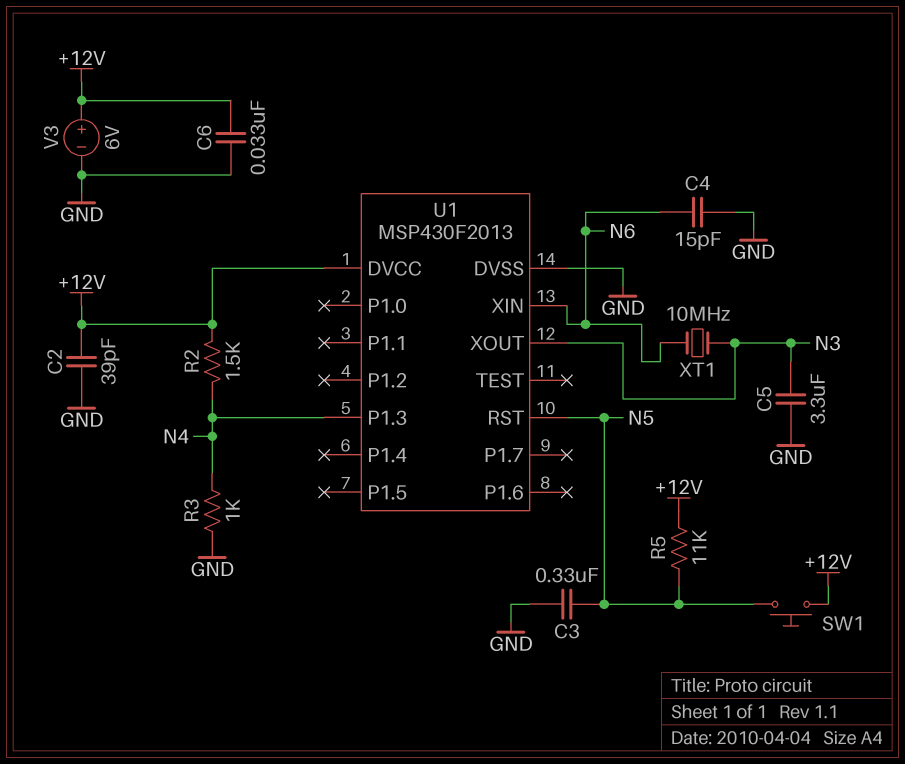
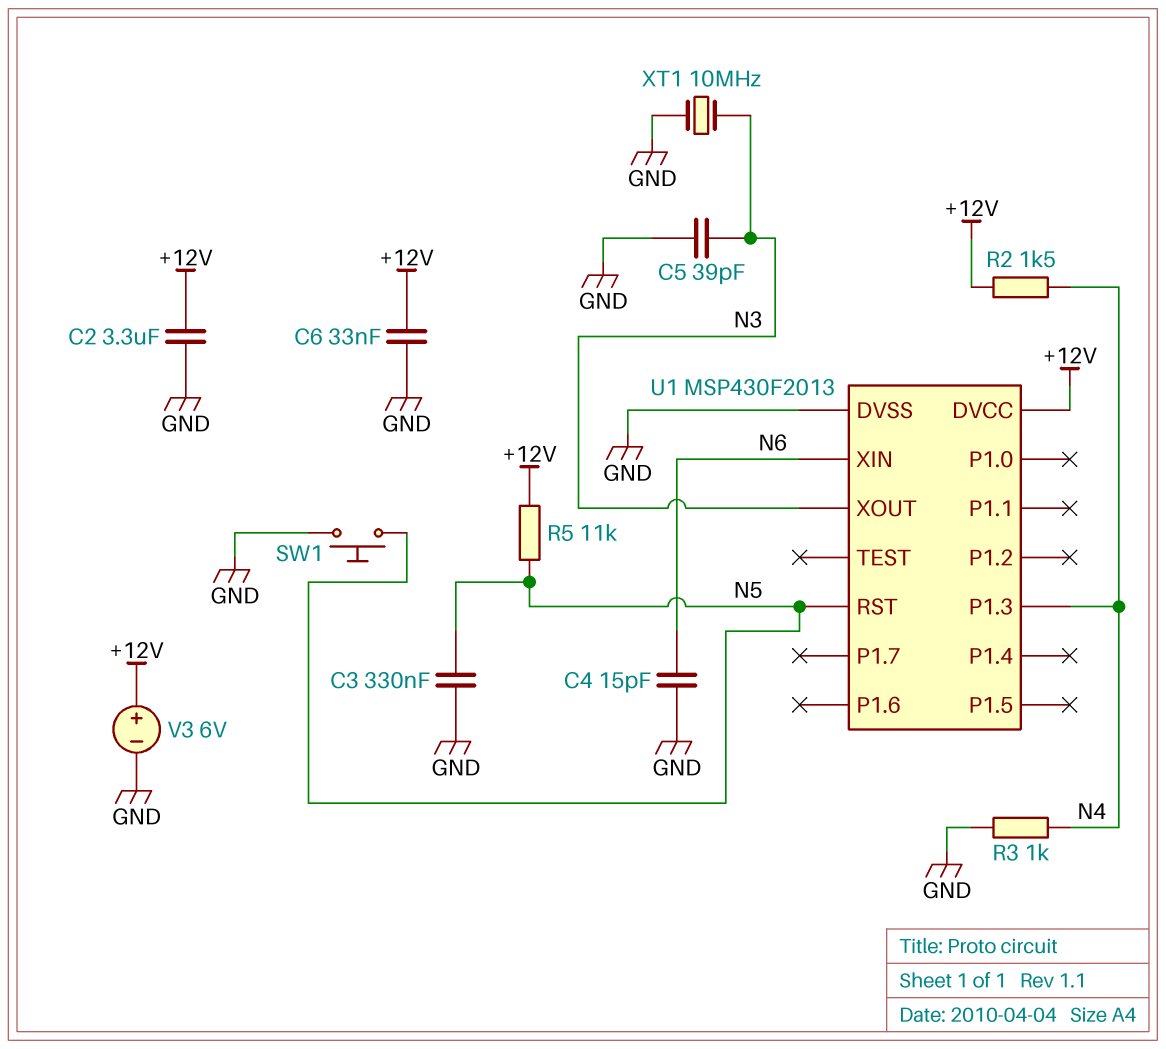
C2: 39pF (+12V, GND) -> 3.3uF (+12V, GND)
C5: 3.3uF (GND, N3) -> 39pF (GND, N3)
SW1: button (+12V, N5) -> button (GND, N5)
XT1: 10MHz (N3, N6) -> 10MHz (GND, N3)

